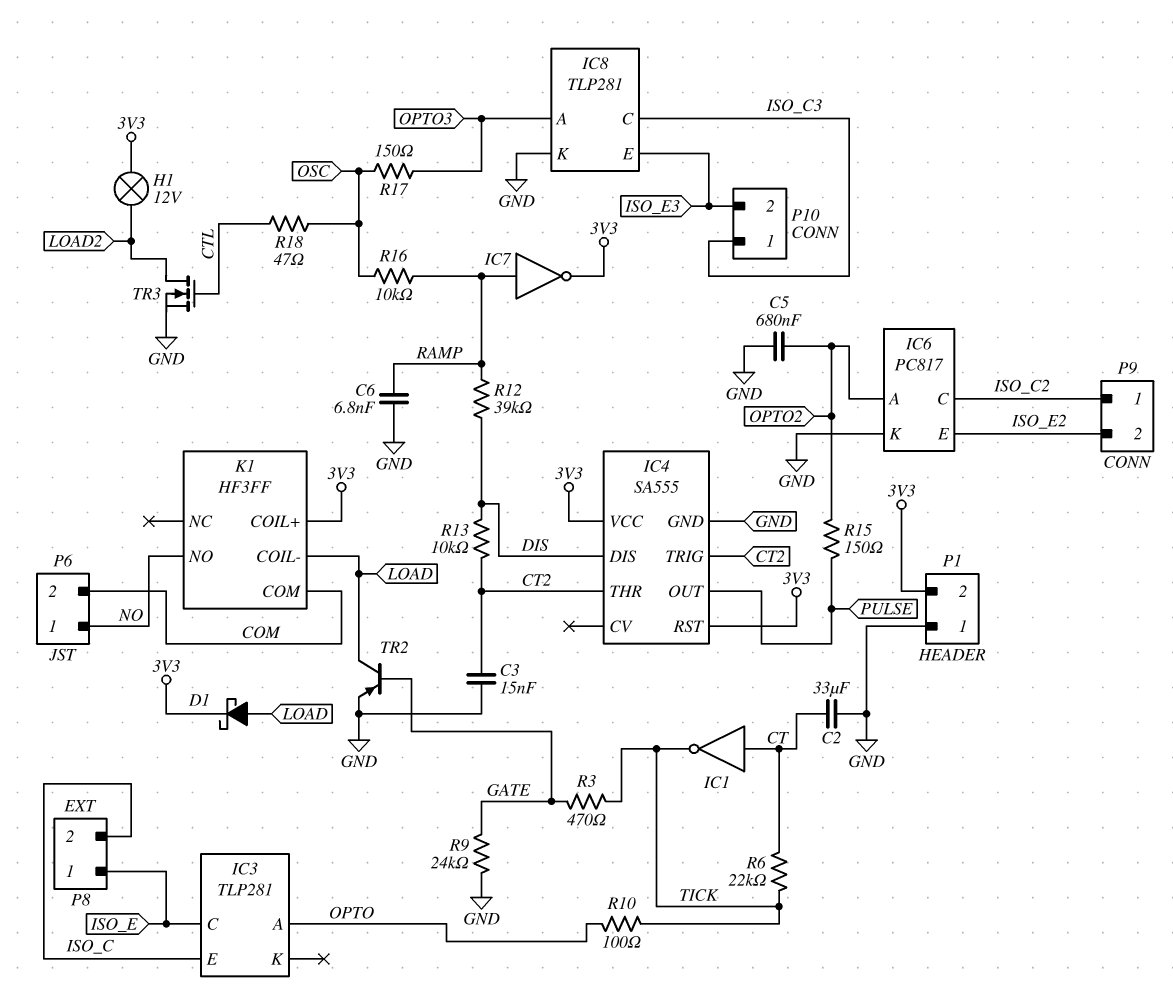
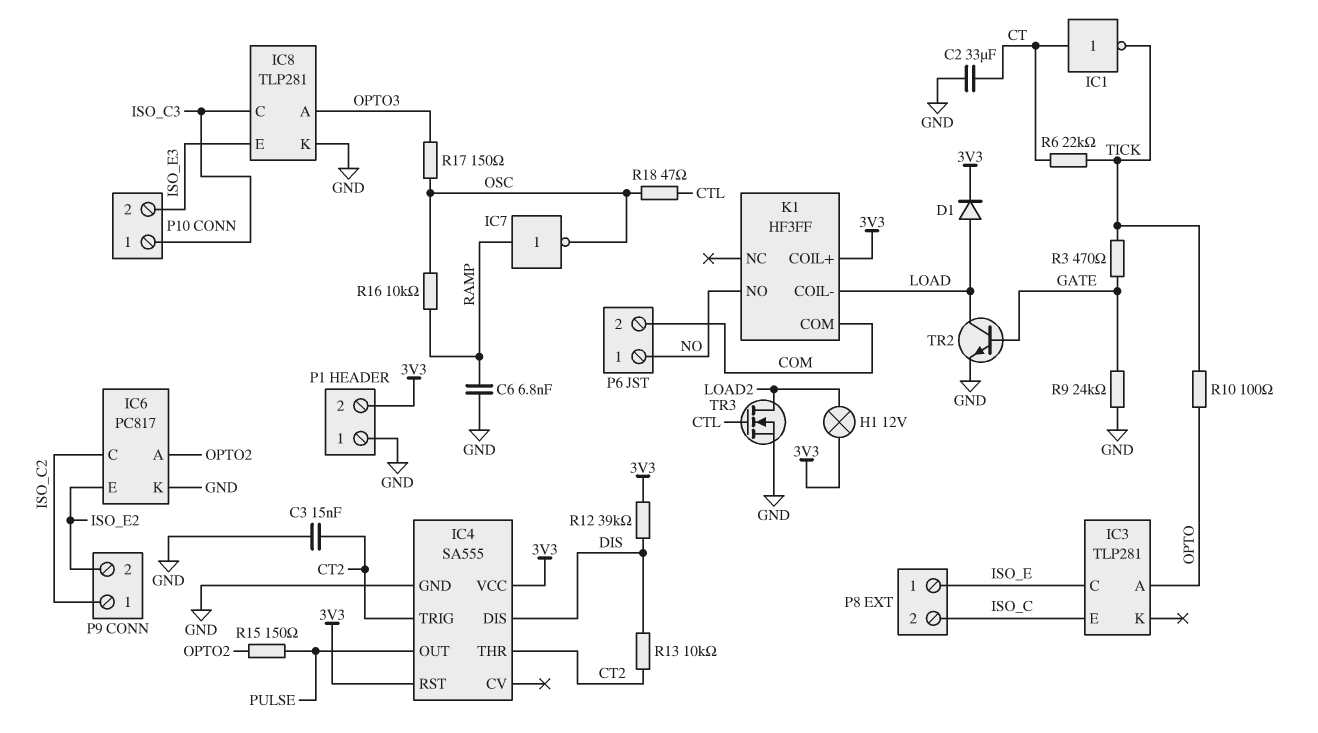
C5: 680nF (GND, OPTO2) -> none
D1: schottky (A LOAD, K 3V3) -> diode (A LOAD, K 3V3)
IC7: NOT (in RAMP, out 3V3) -> NOT (in RAMP, out OSC)
R12: 39k (DIS, RAMP) -> 39k (3V3, DIS)
TR2: PNP (B GATE, C LOAD, E GND) -> NPN (B GATE, C LOAD, E GND)

